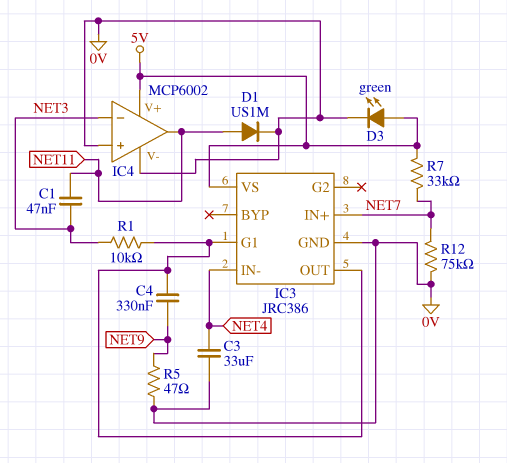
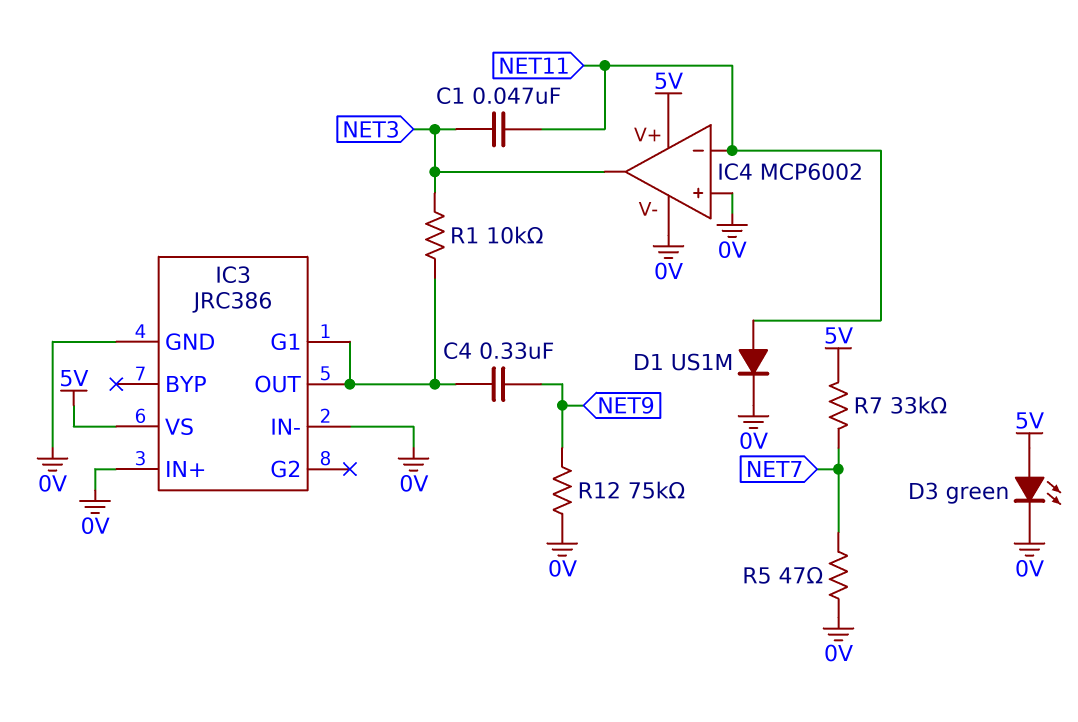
C3: 33uF (0V, NET4) -> none
IC3 pin IN+: NET7 -> 0V
IC3 pin IN-: NET4 -> 0V
IC4 pin in-: NET3 -> NET11
IC4 pin out: NET11 -> NET3
R5: 47 (0V, NET9) -> 47 (0V, NET7)
R12: 75k (0V, NET7) -> 75k (0V, NET9)

